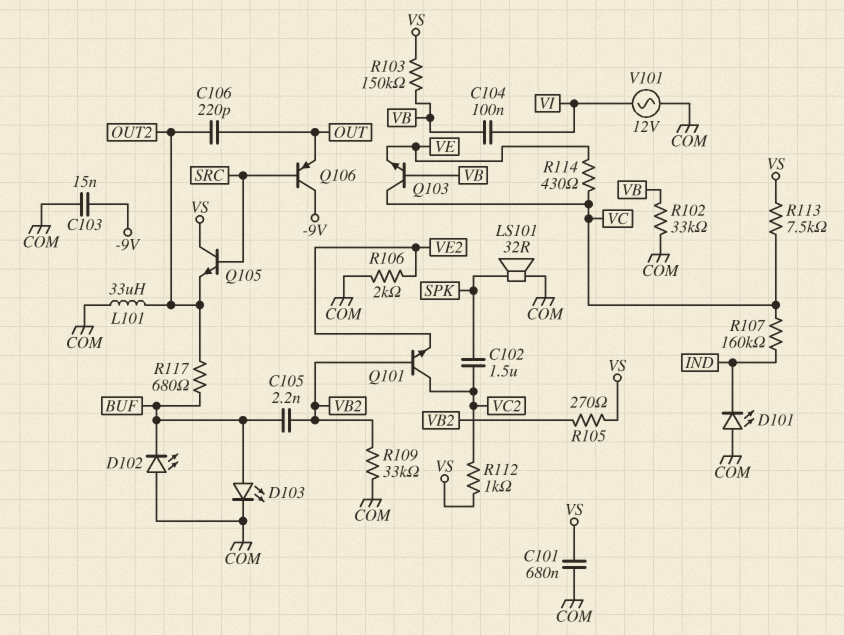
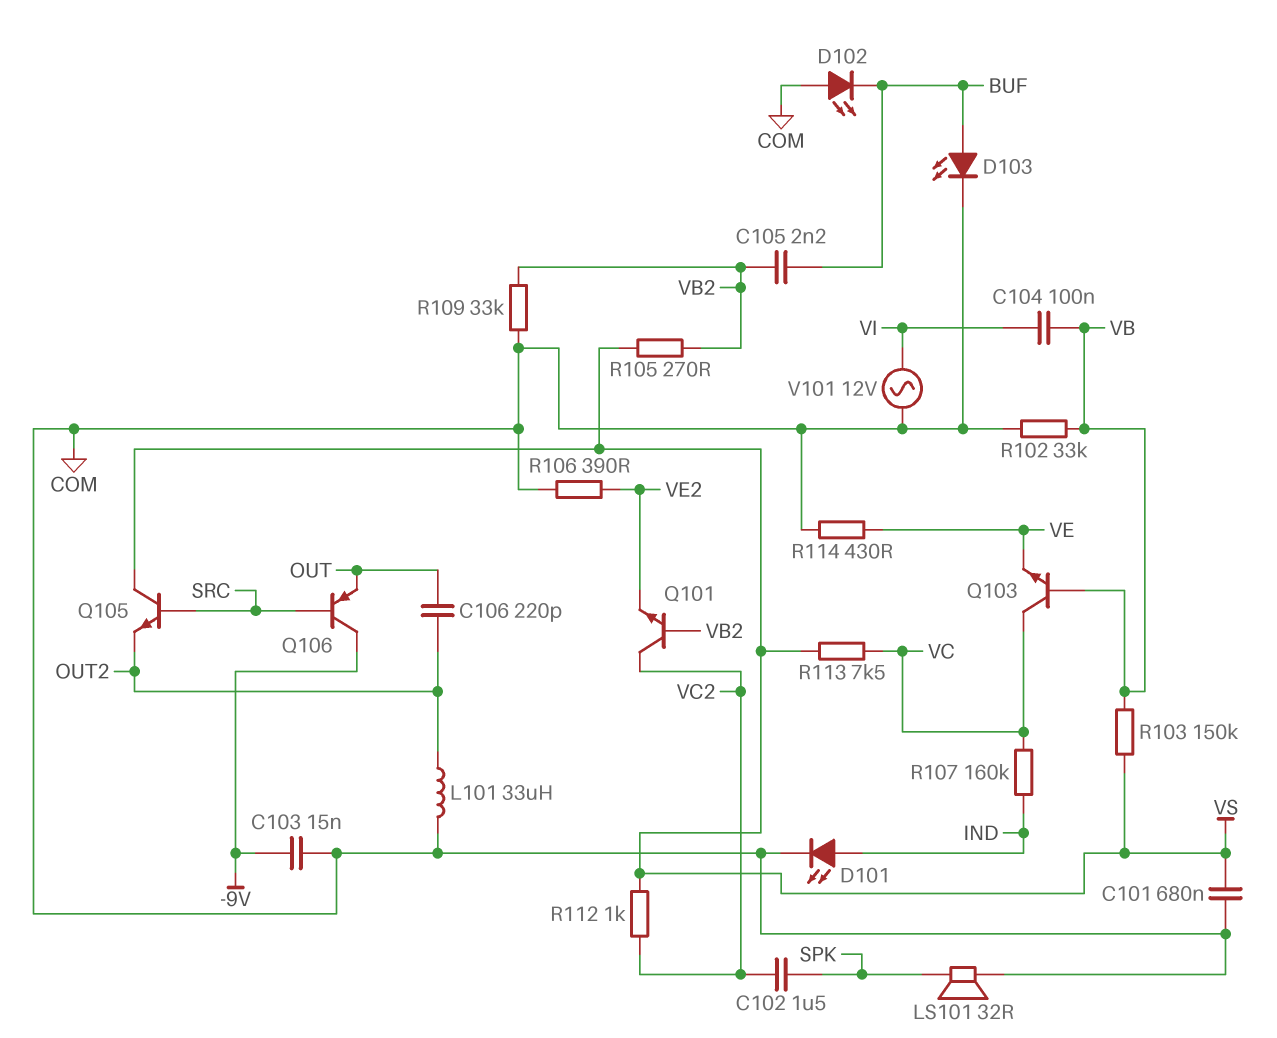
D101: LED (A COM, K IND) -> LED (A IND, K COM)
R106: 2k (COM, VE2) -> 390 (COM, VE2)
R114: 430 (VC, VE) -> 430 (COM, VE)
R117: 680 (BUF, OUT2) -> none

